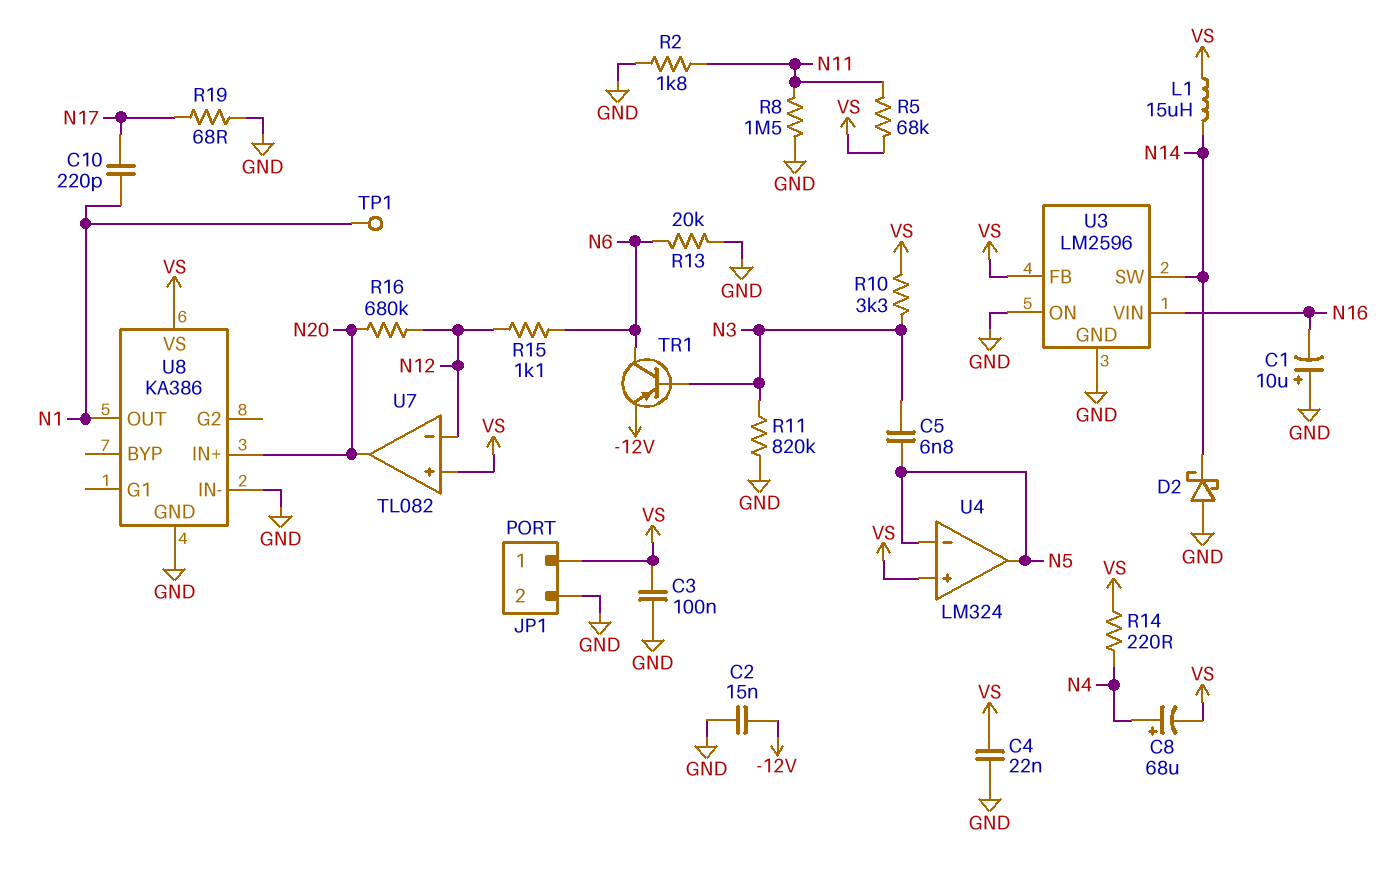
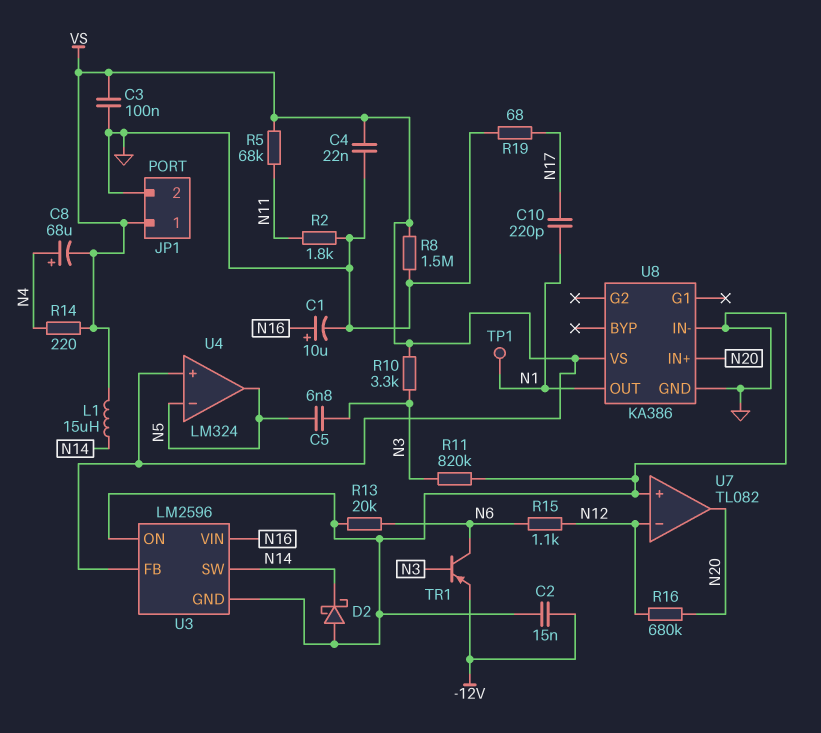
C1: 10uF (plus GND, minus N16) -> 10uF (plus N16, minus GND)
R8: 1.5M (GND, N11) -> 1.5M (GND, VS)
U7 pin in+: VS -> GND

